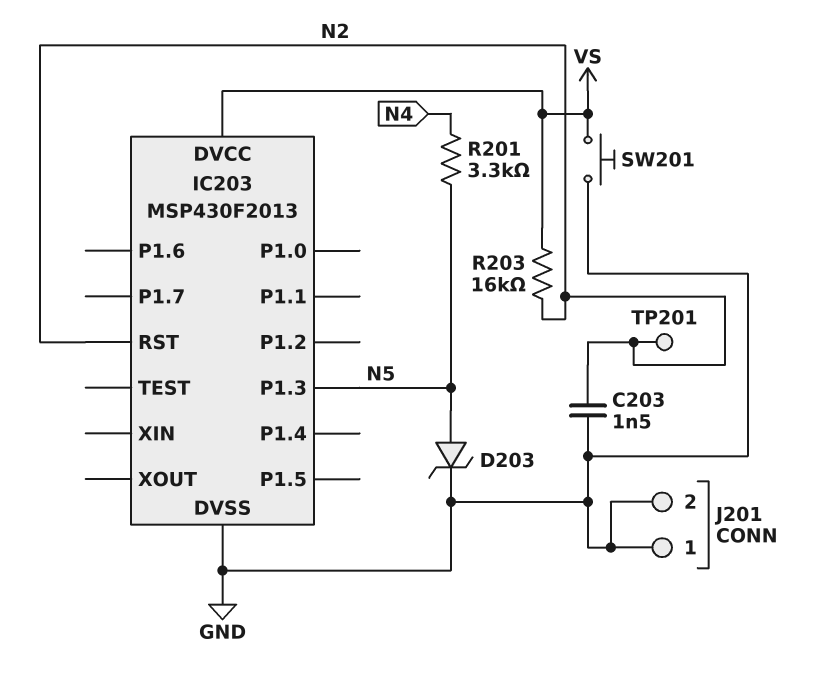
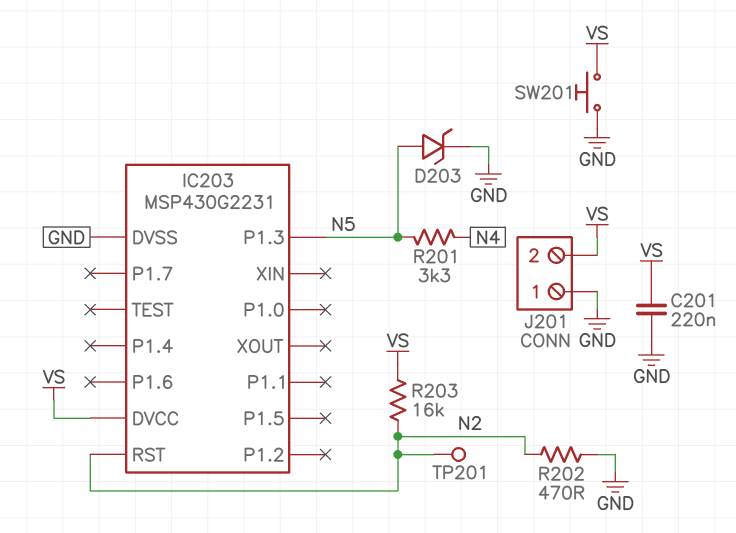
C201: none -> 220nF (GND, VS)
C203: 1.5nF (GND, N2) -> none
IC203: MSP430F2013 -> MSP430G2231
J201 pin 2: GND -> VS
R202: none -> 470 (GND, N2)

